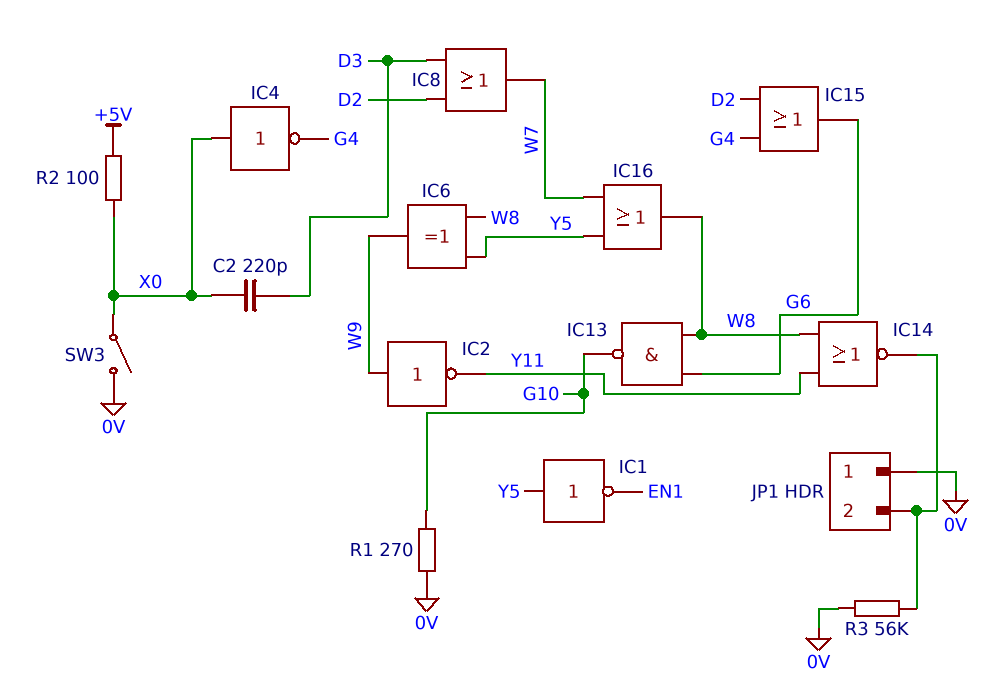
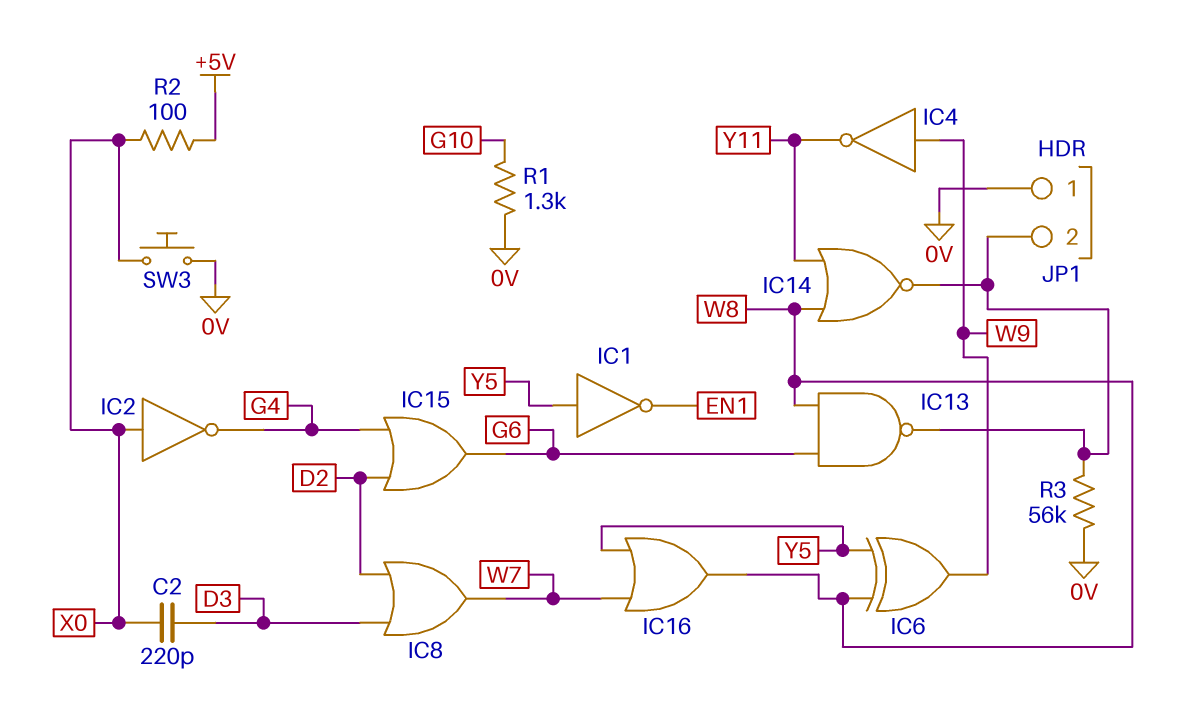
IC2: NOT (in W9, out Y11) -> NOT (in X0, out G4)
IC4: NOT (in X0, out G4) -> NOT (in W9, out Y11)
IC13: NAND (in G6, in W8, out G10) -> NAND (in G6, in W8, out JP1/2)
R1: 270 (0V, G10) -> 1.3k (0V, G10)
SW3: switch (0V, X0) -> button (0V, X0)

